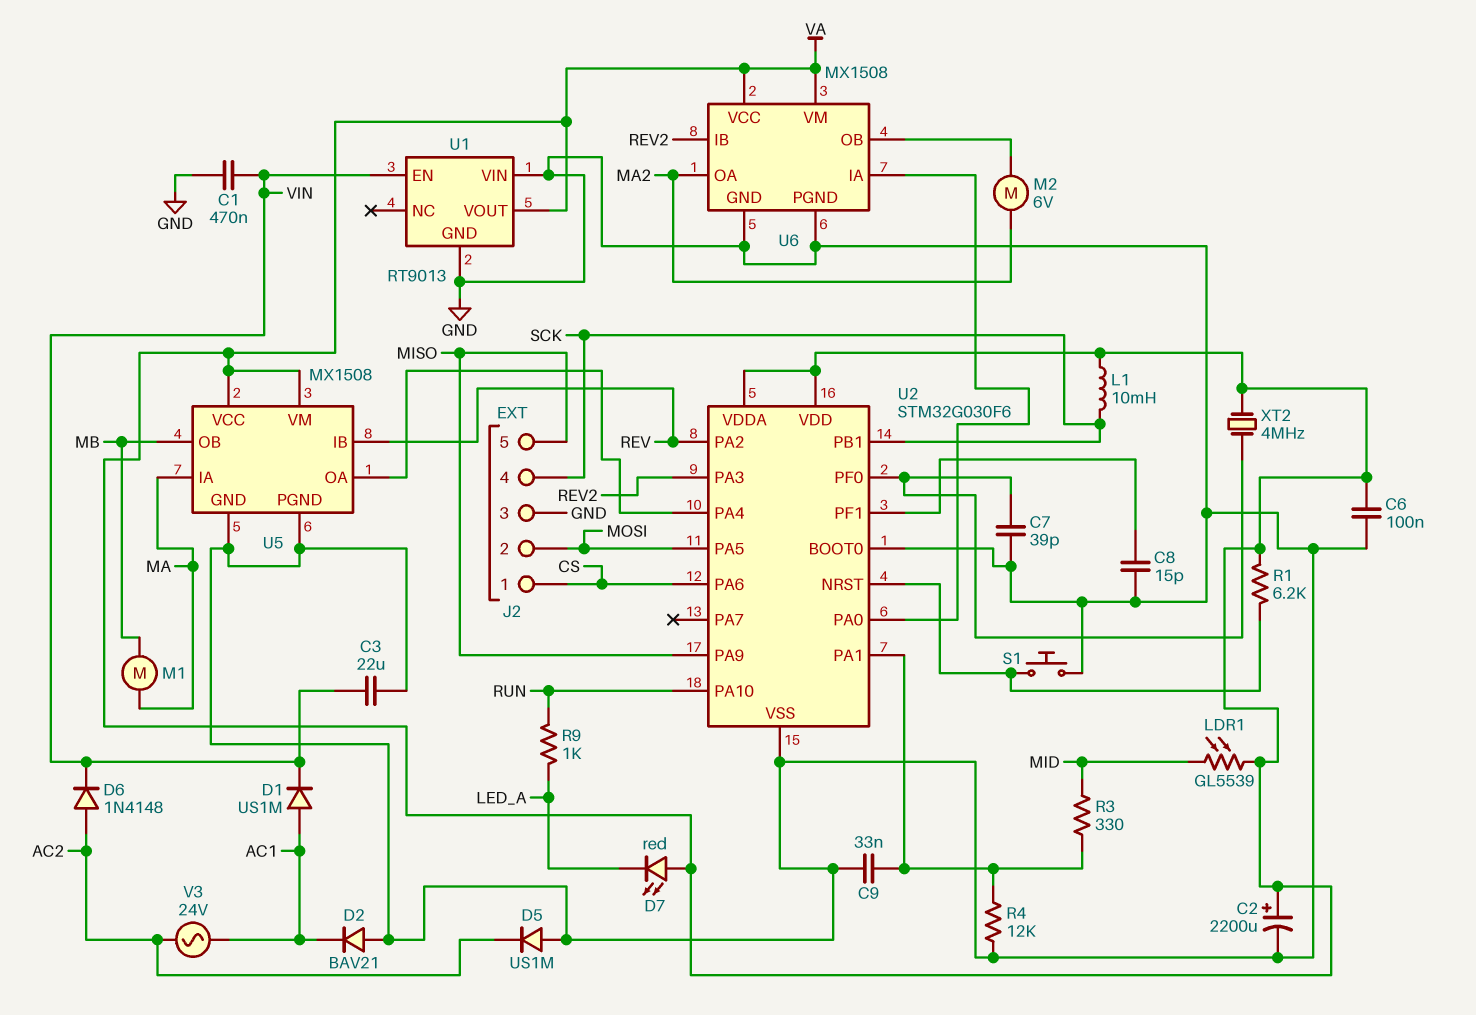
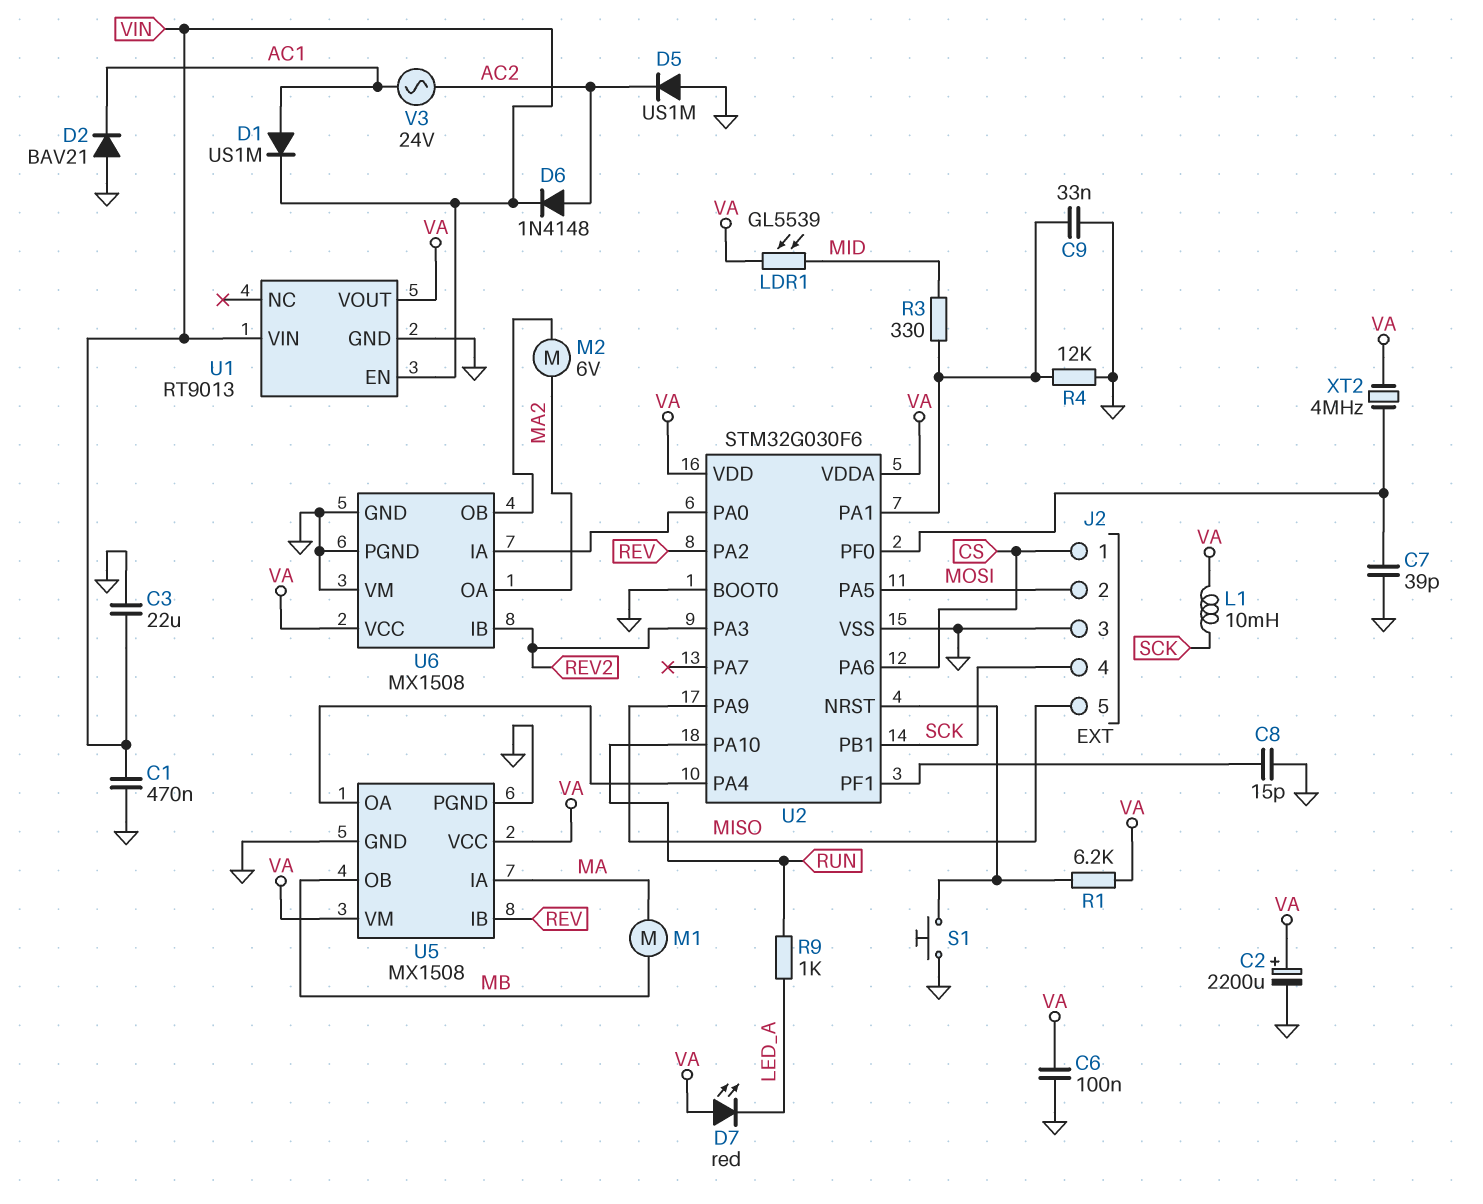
U1 pin VIN: GND -> VIN
U6 pin VM: VA -> GND

